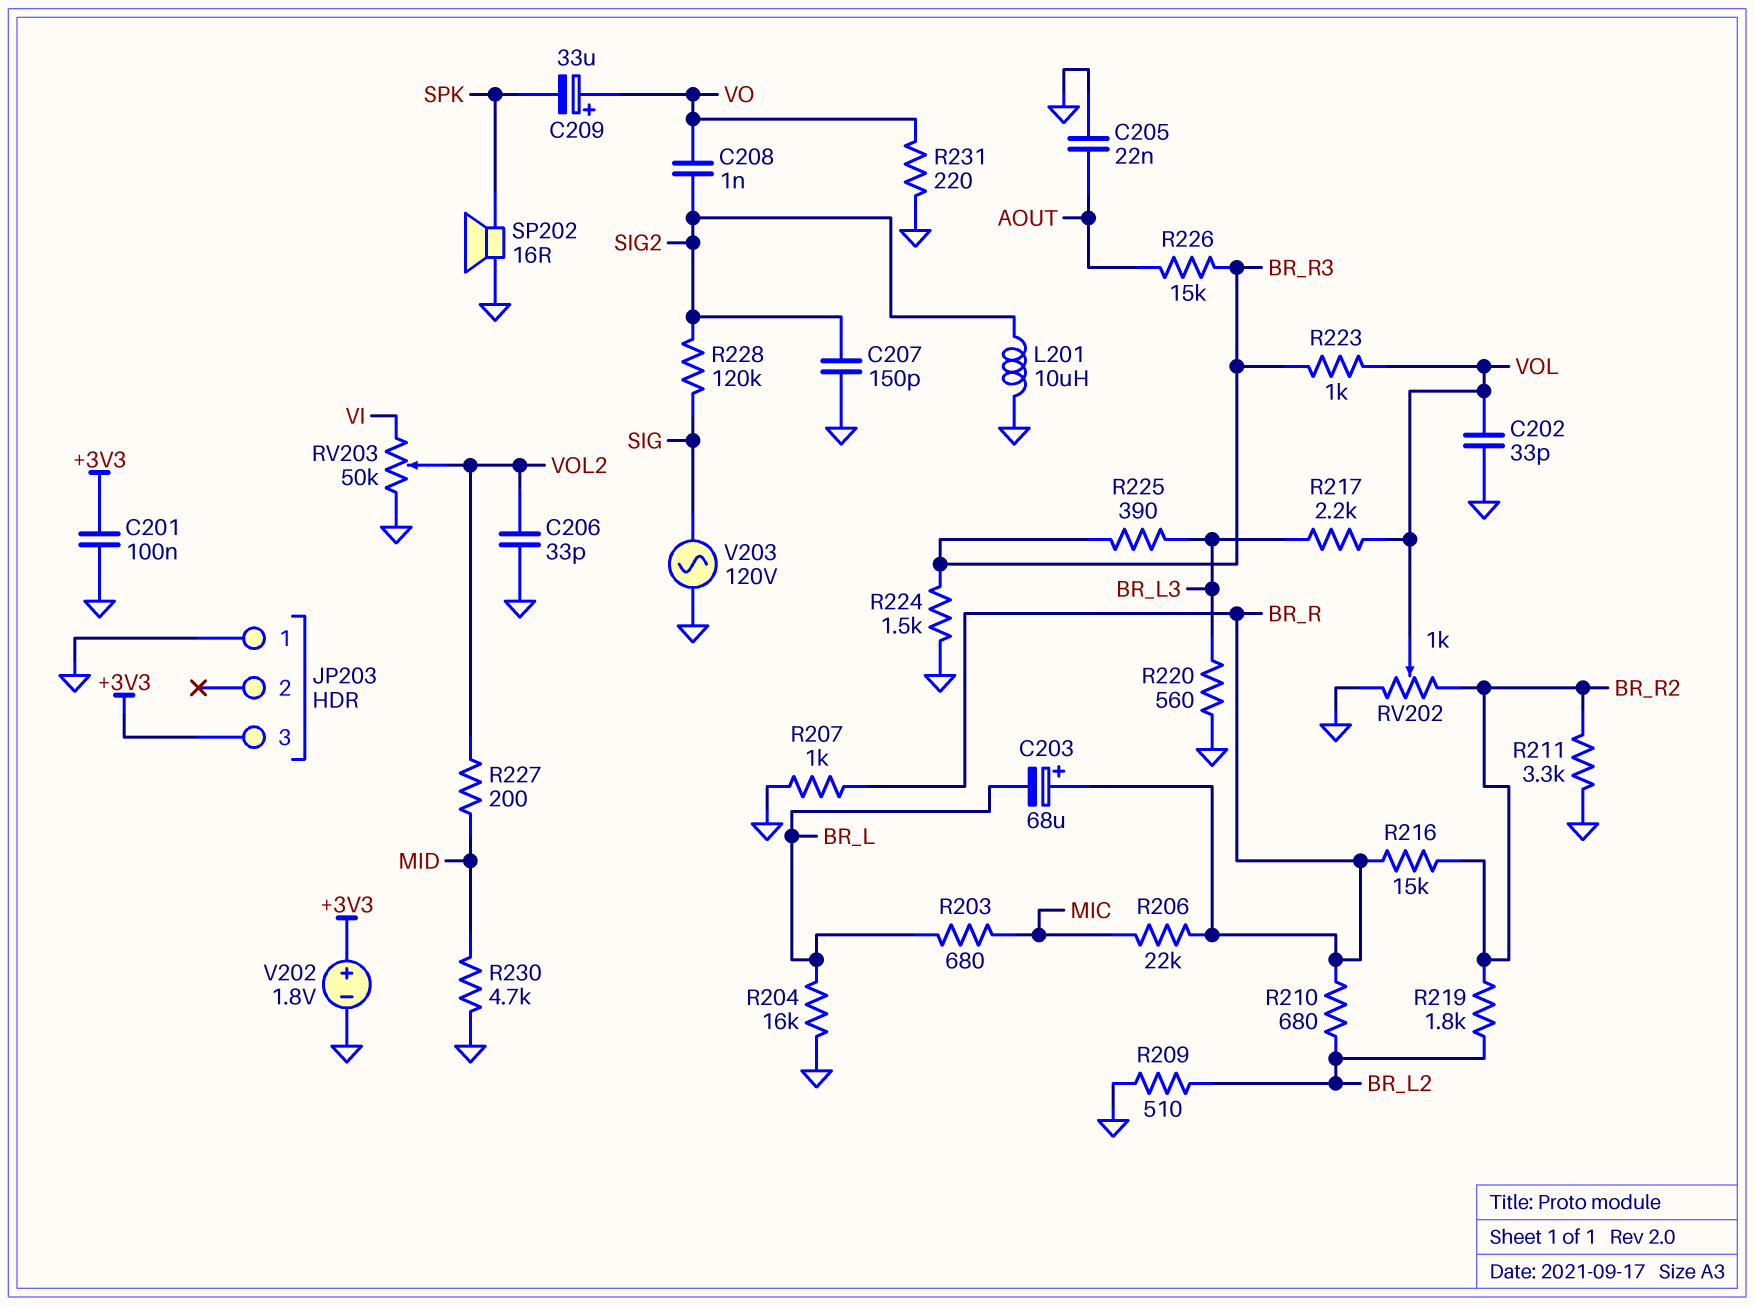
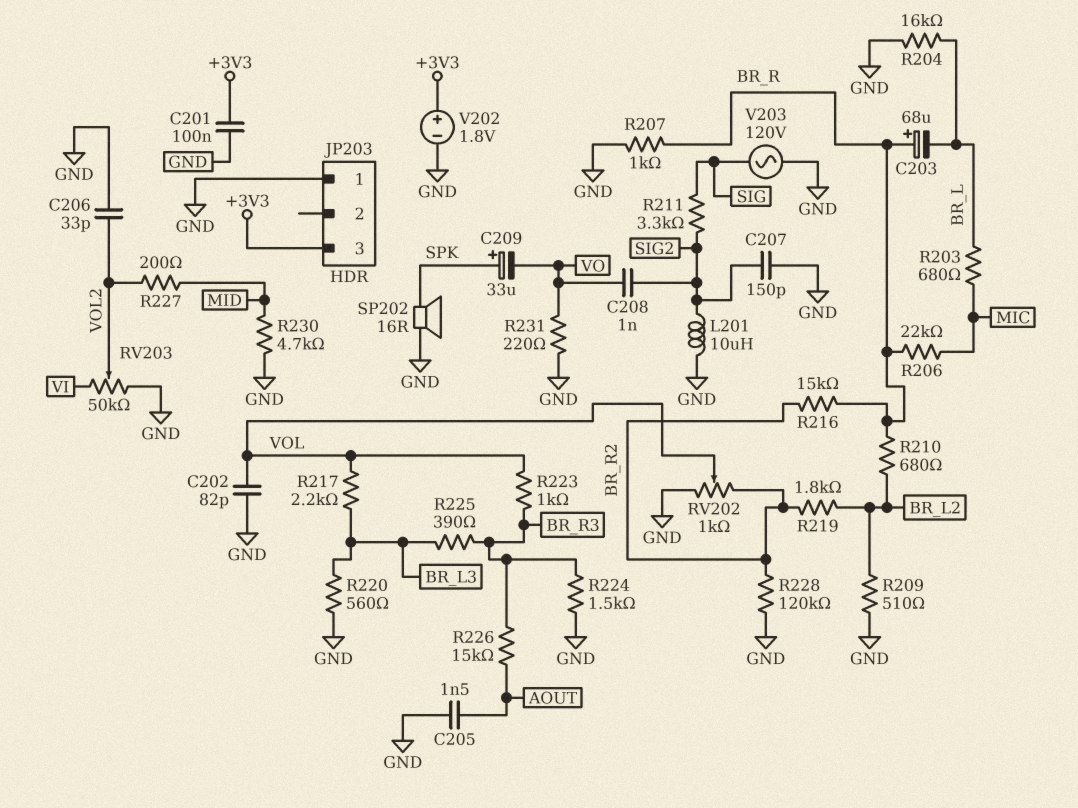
C202: 33pF (GND, VOL) -> 82pF (GND, VOL)
C205: 22nF (AOUT, GND) -> 1.5nF (AOUT, GND)
C209: 33uF (plus VO, minus SPK) -> 33uF (plus SPK, minus VO)
R211: 3.3k (BR_R2, GND) -> 3.3k (SIG, SIG2)
R228: 120k (SIG, SIG2) -> 120k (BR_R2, GND)

